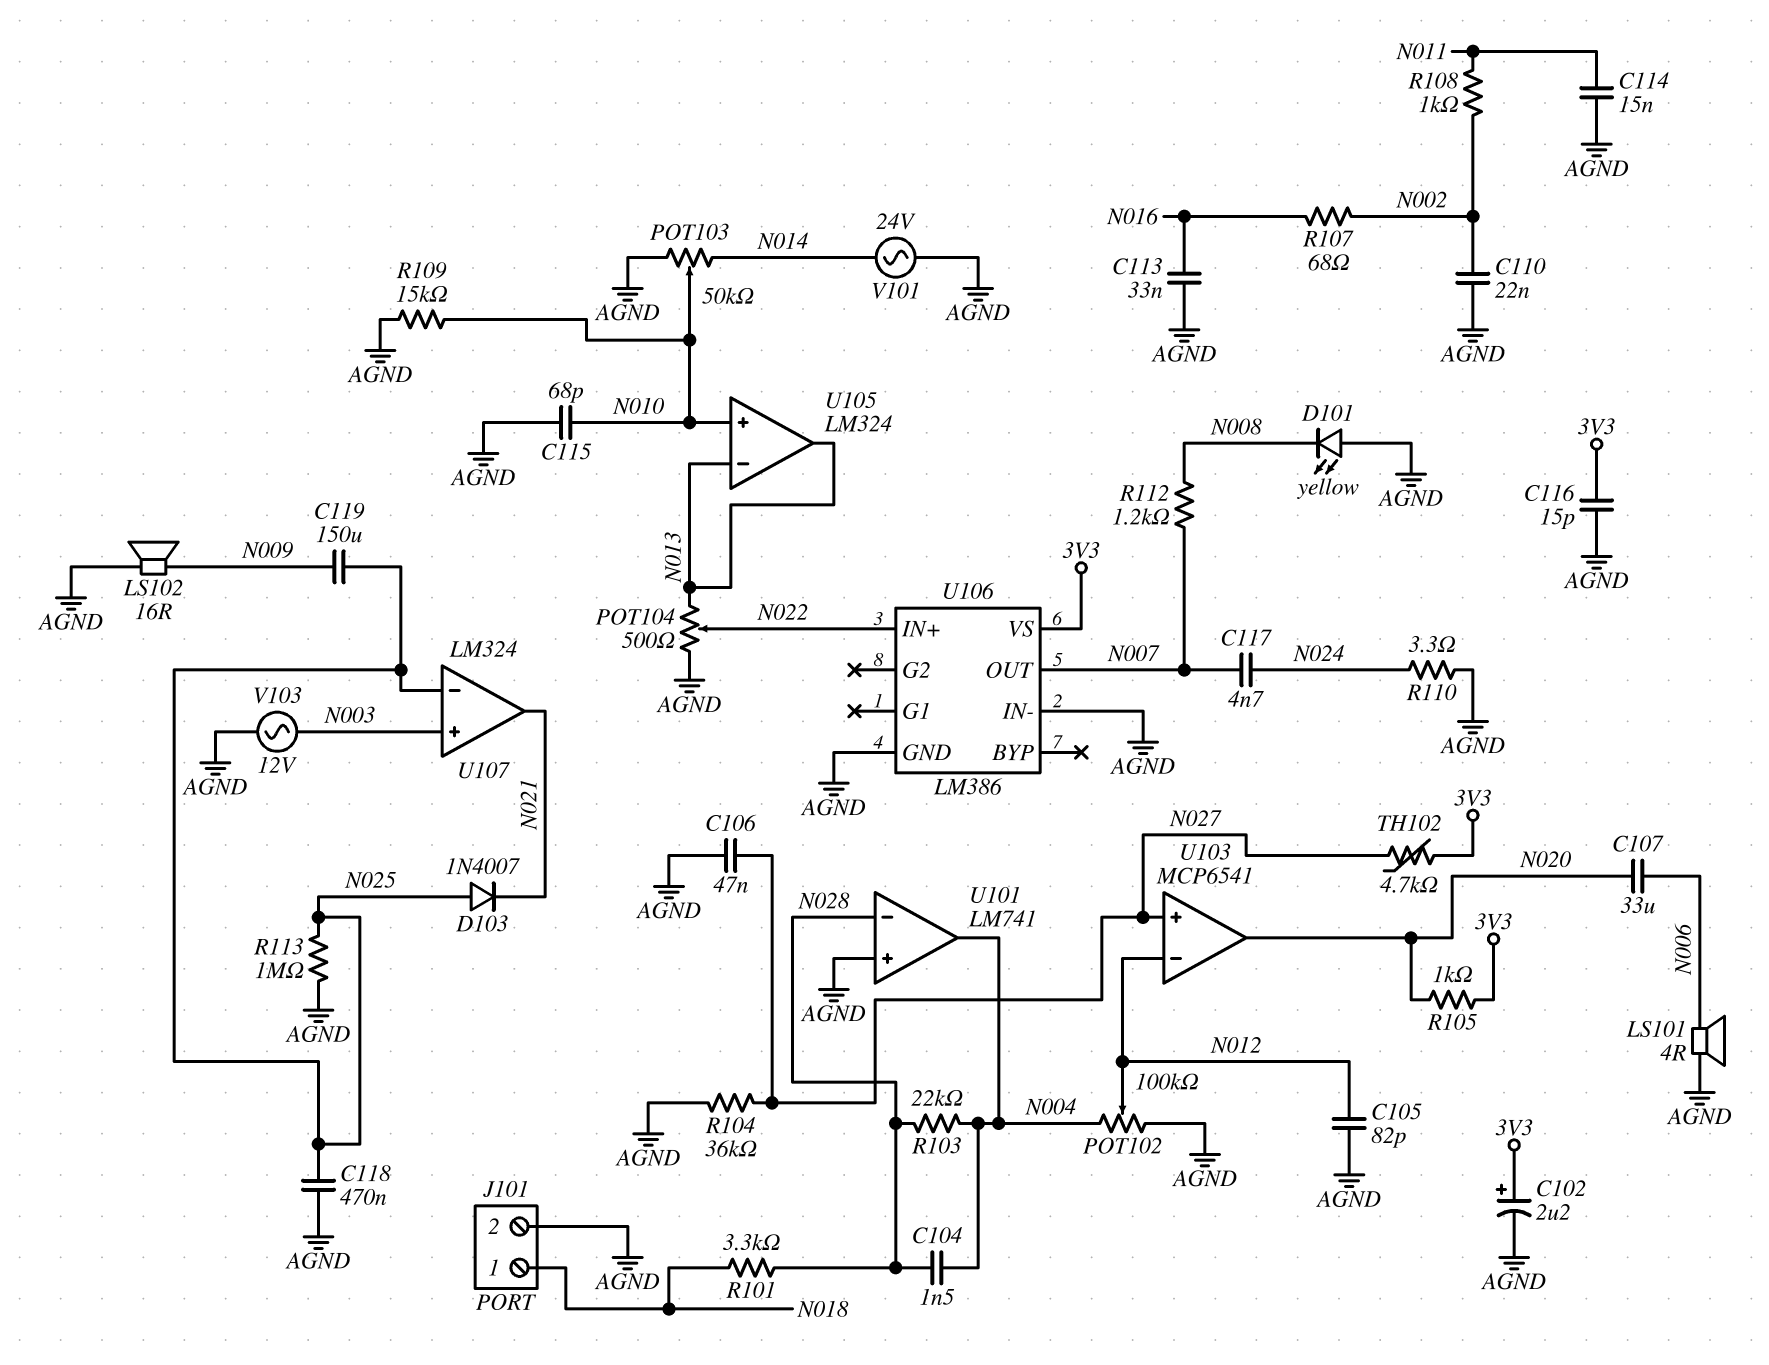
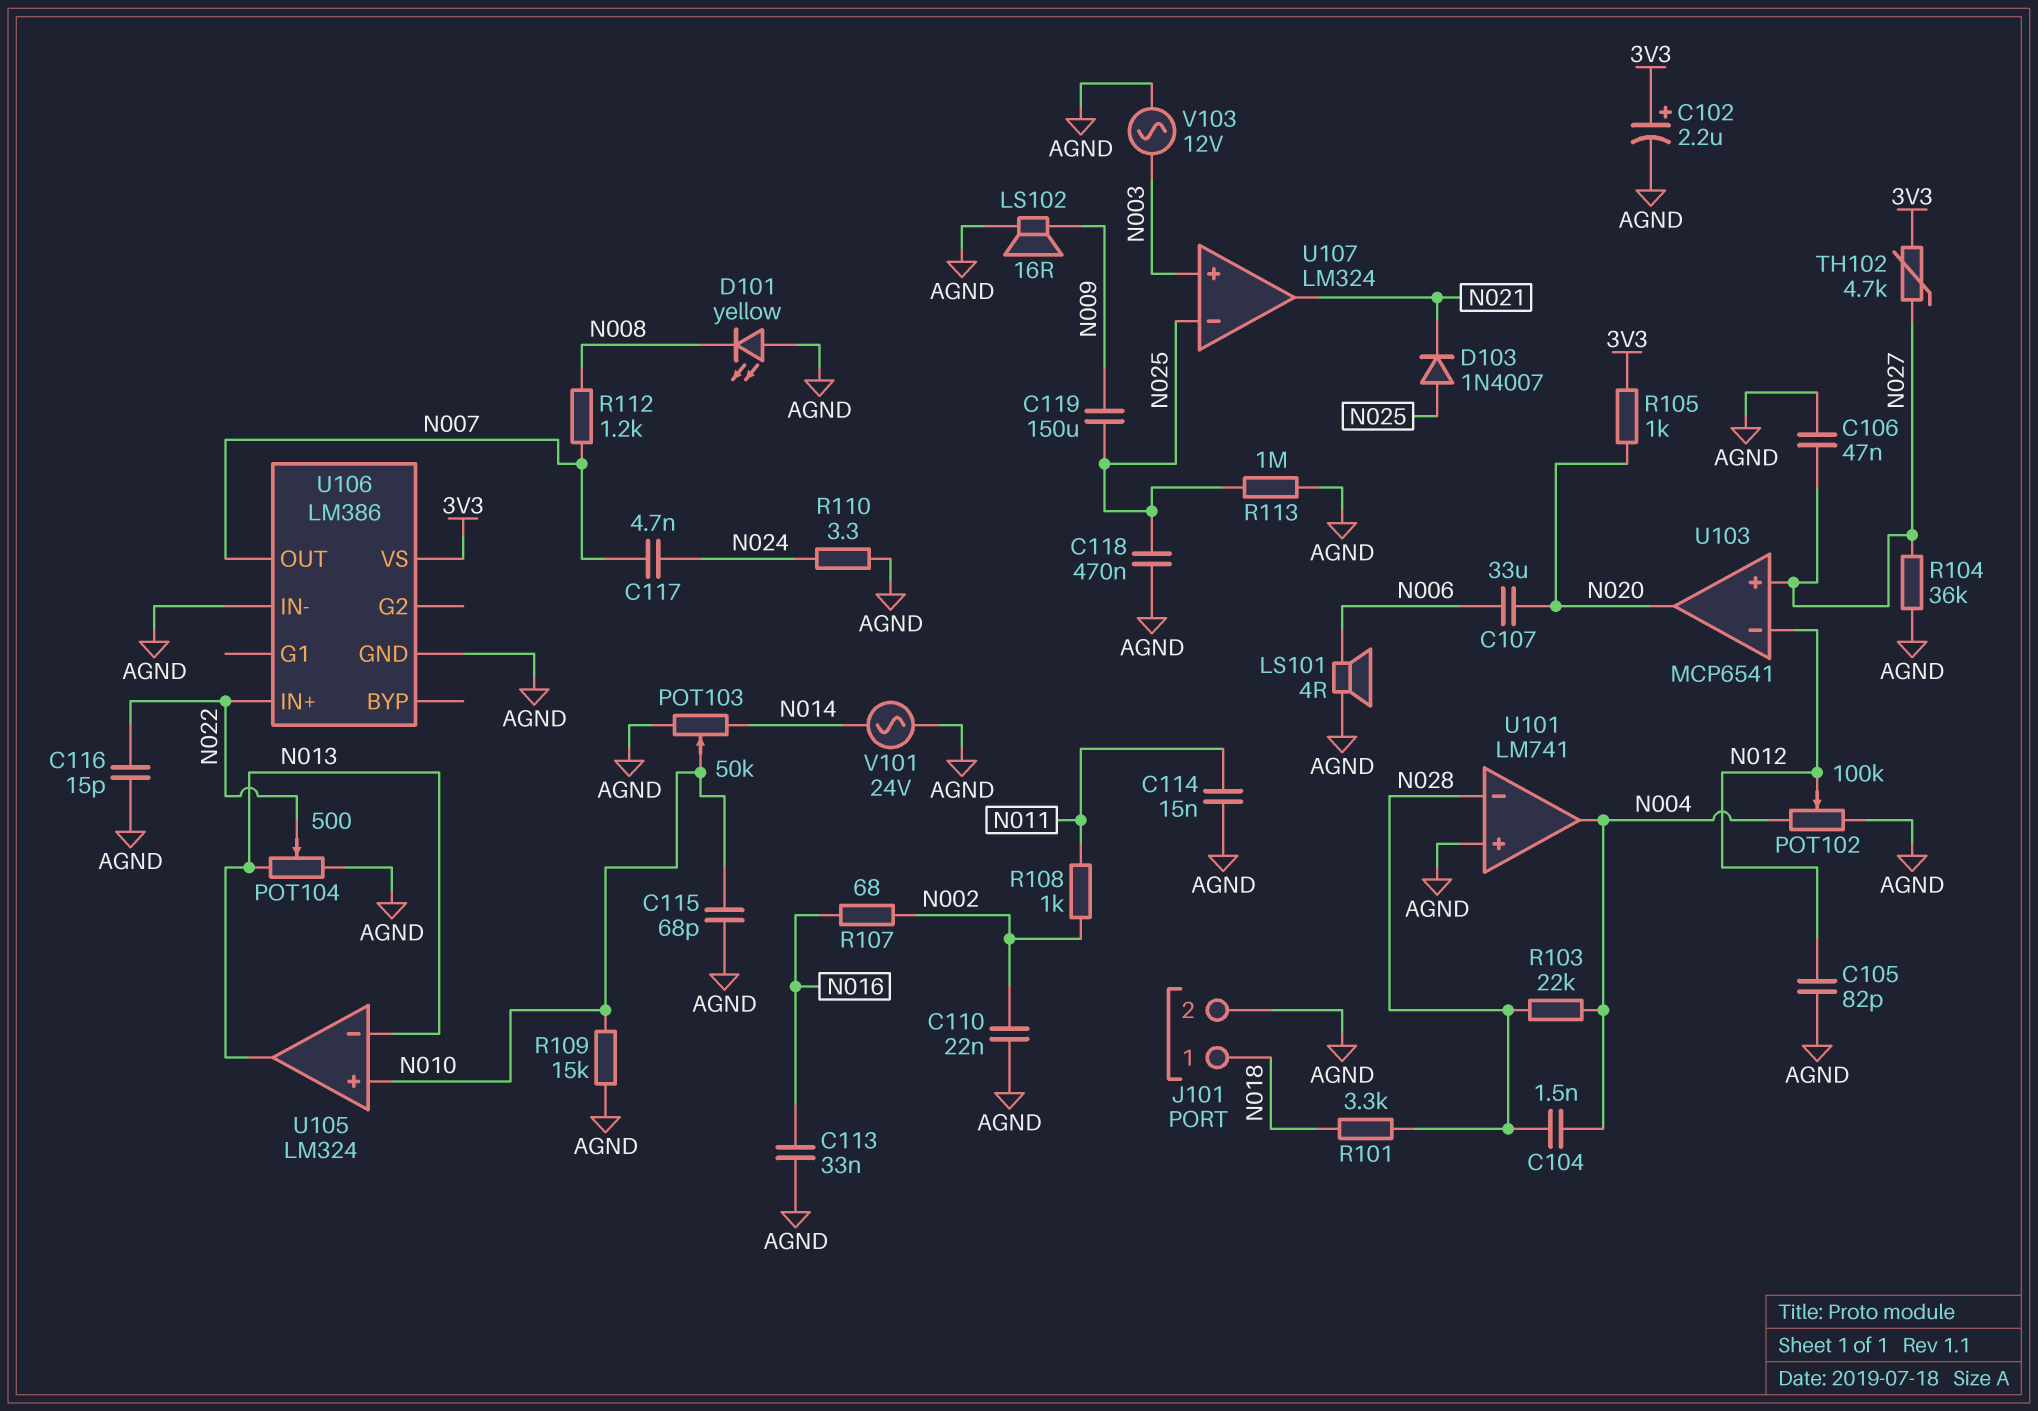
C116: 15pF (3V3, AGND) -> 15pF (AGND, N022)

